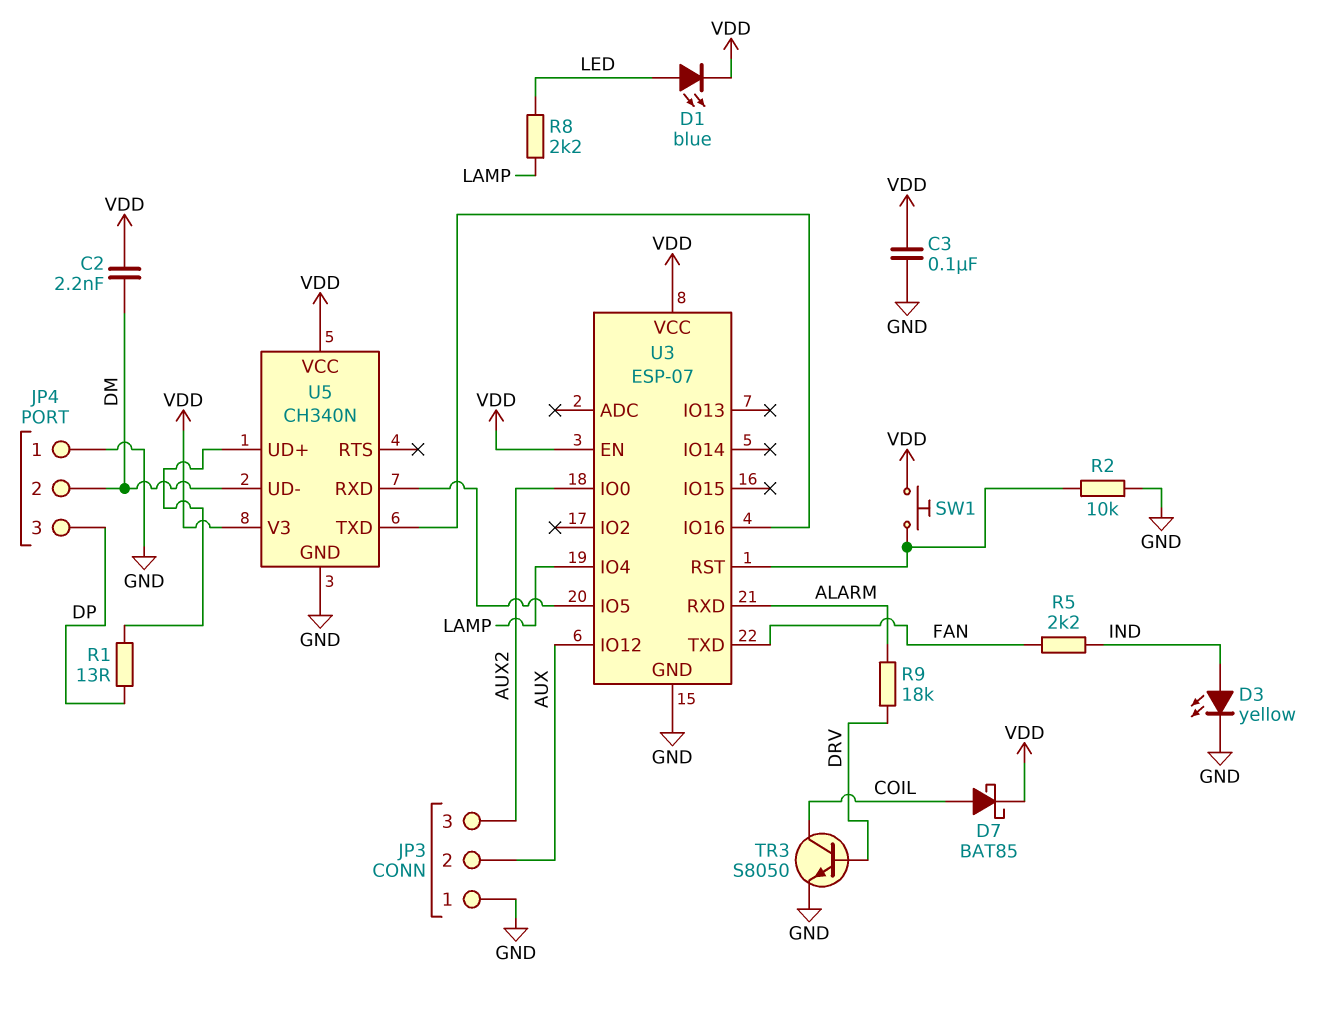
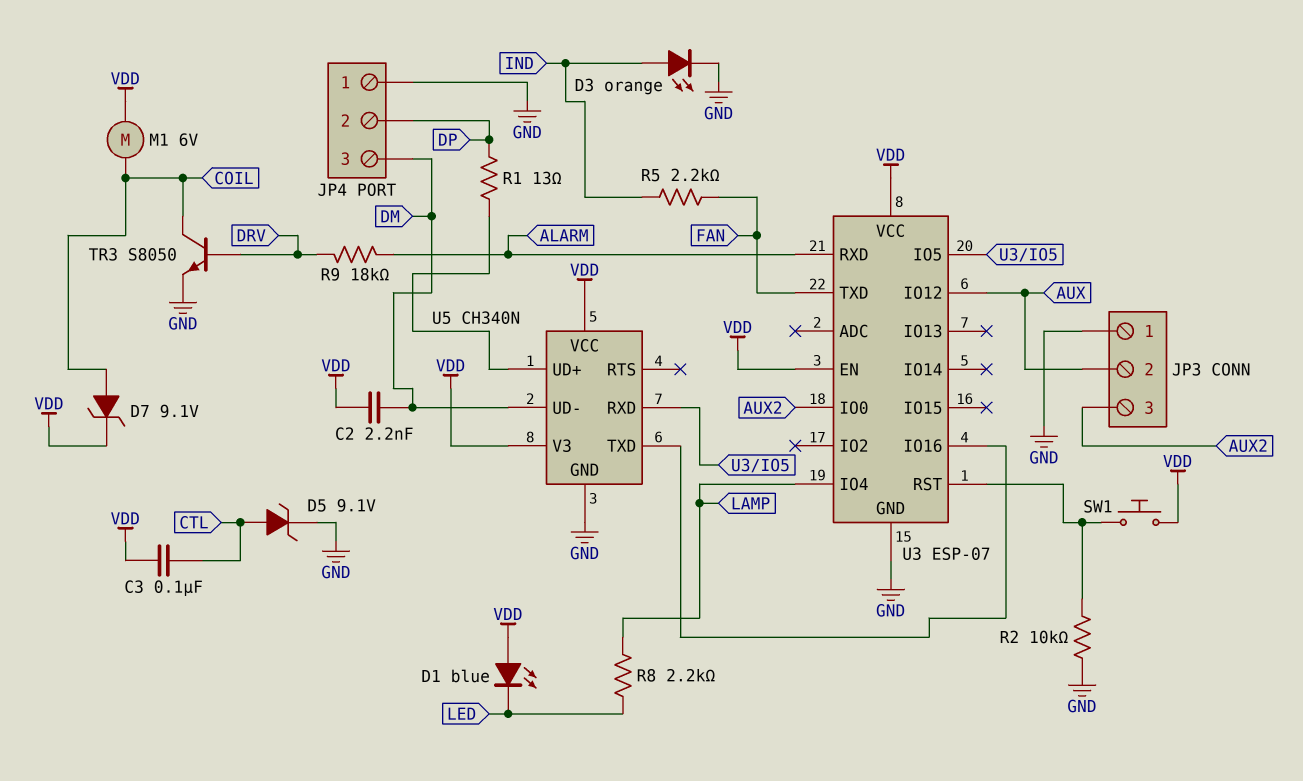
C3: 100nF (GND, VDD) -> 100nF (CTL, VDD)
D1: LED blue (A LED, K VDD) -> LED blue (A VDD, K LED)
D3: LED yellow (A IND, K GND) -> LED orange (A IND, K GND)
D5: none -> zener 9.1V (A CTL, K GND)
D7: schottky BAT85 (A COIL, K VDD) -> zener 9.1V (A COIL, K VDD)
JP4 pin 2: DM -> DP
JP4 pin 3: DP -> DM
M1: none -> motor 6V (COIL, VDD)

